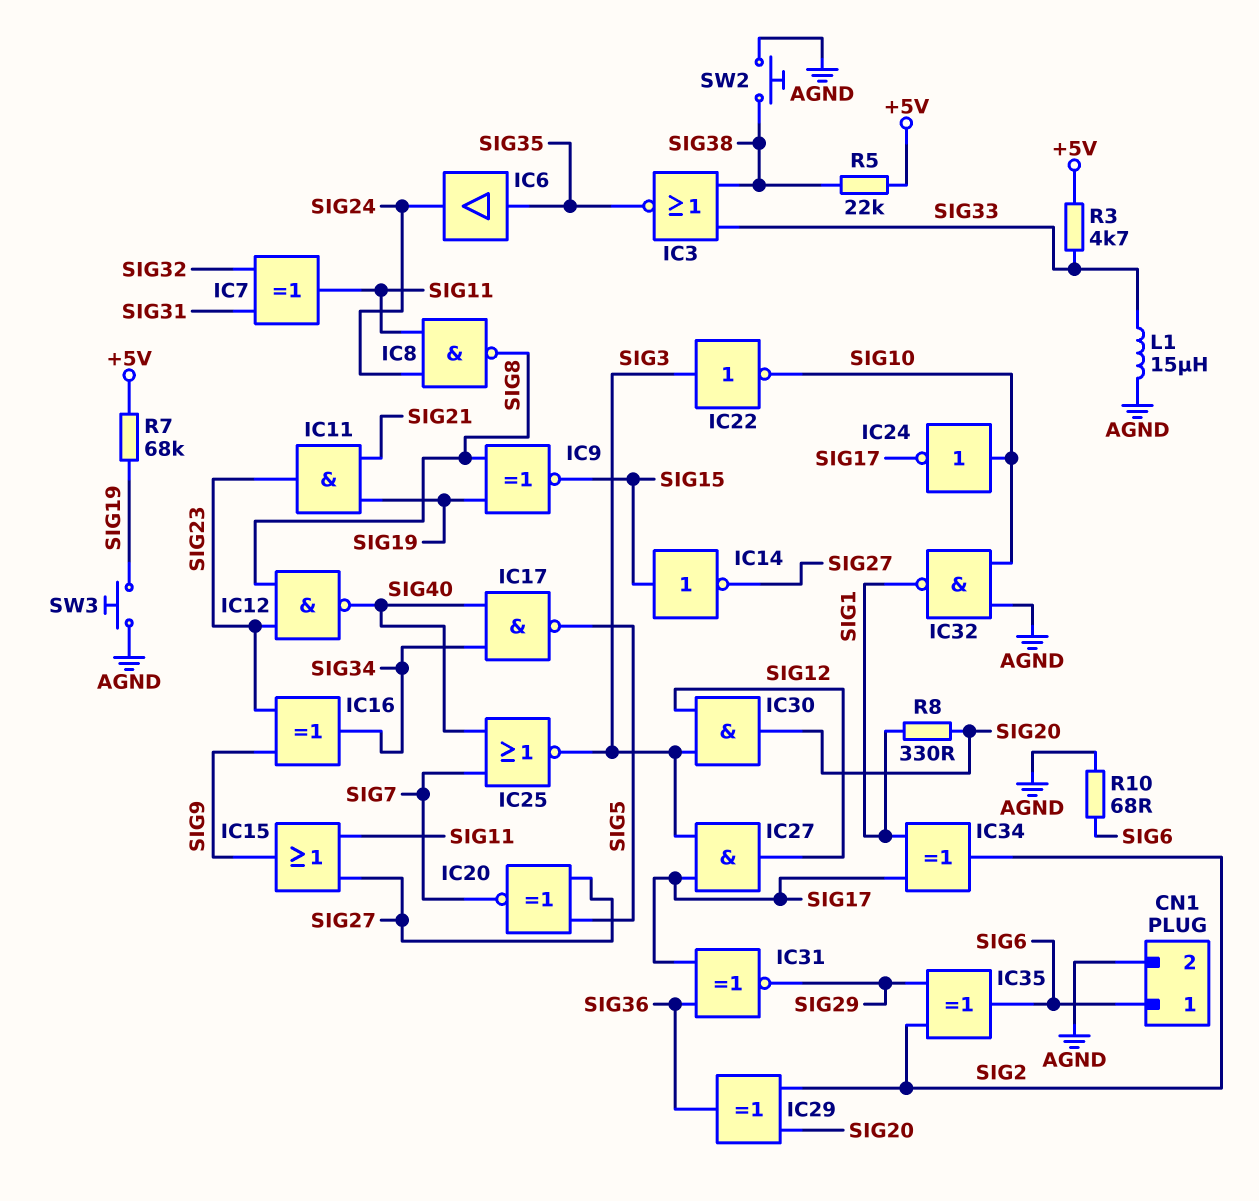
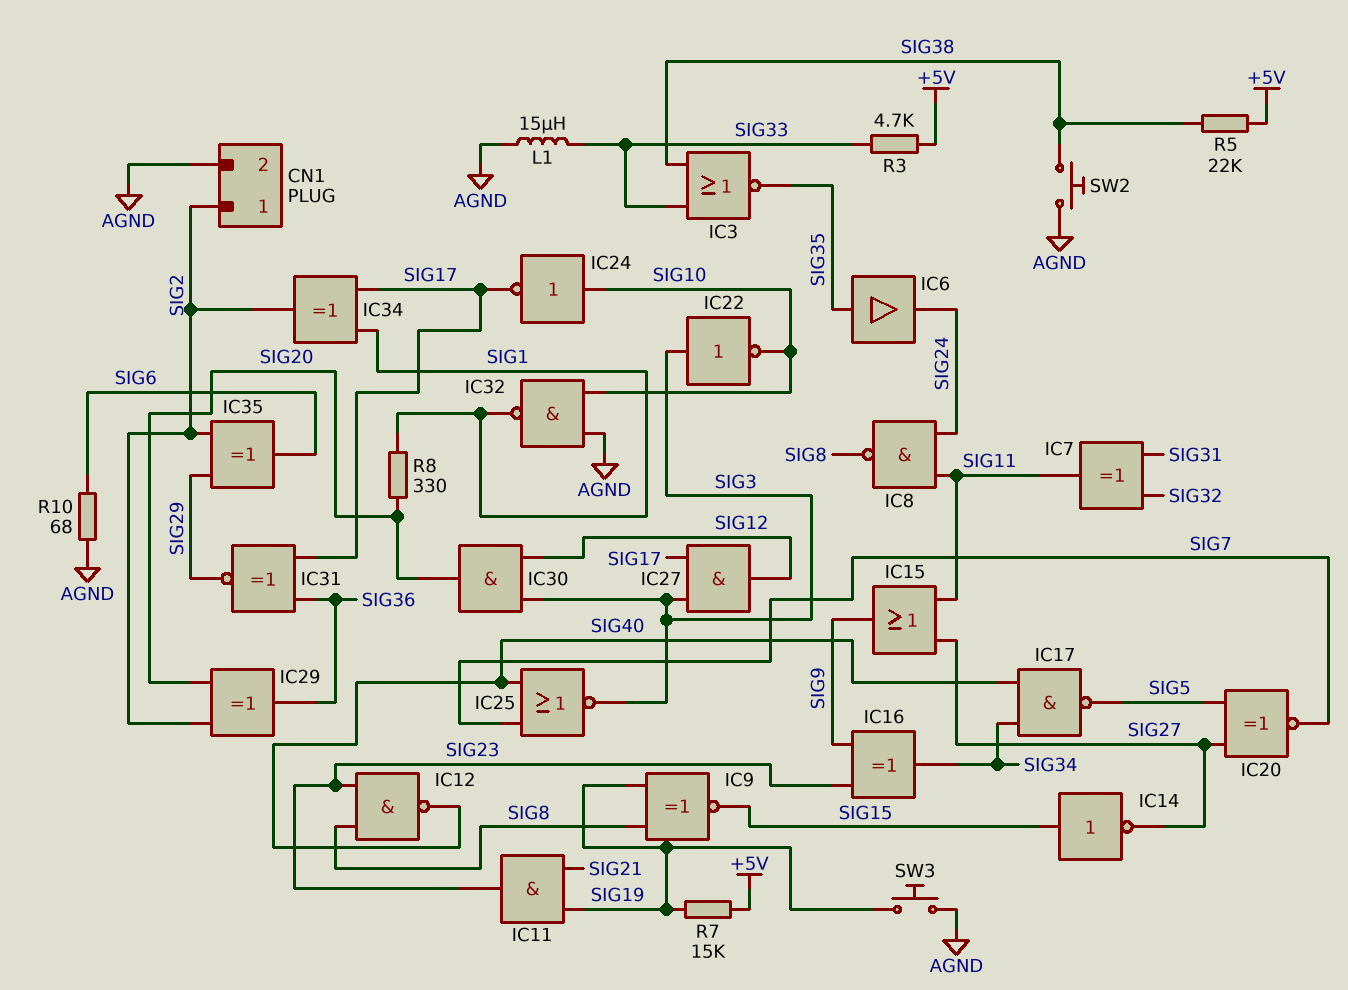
CN1 pin 1: SIG6 -> SIG2
R7: 68k (+5V, SIG19) -> 15k (+5V, SIG19)

